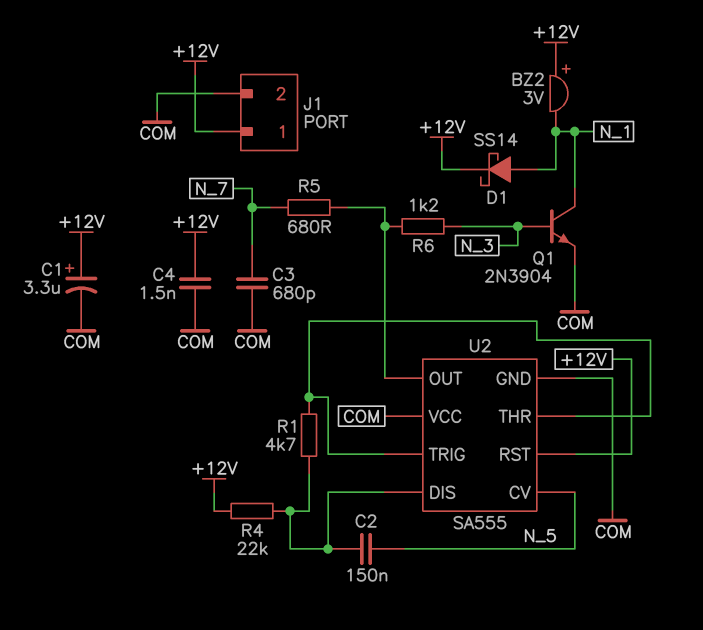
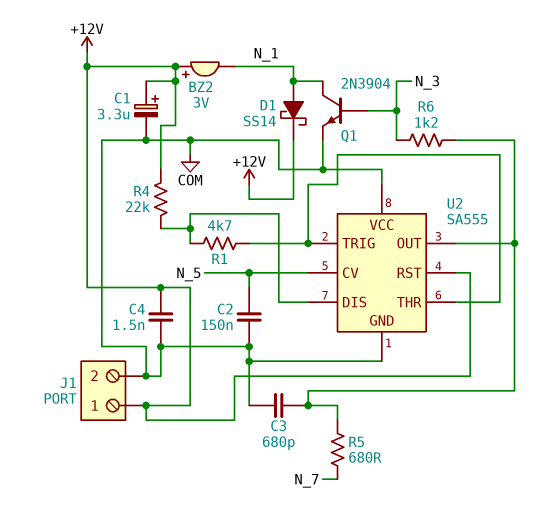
C2: 150nF (N_5, U2/DIS) -> 150nF (COM, N_5)
C3: 680pF (COM, N_7) -> 680pF (COM, U2/OUT)

